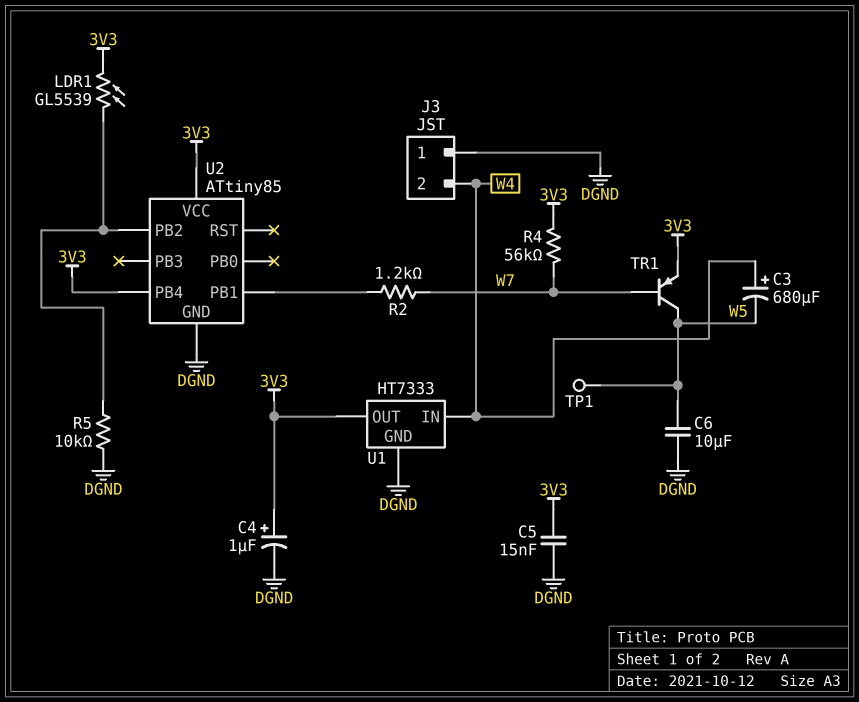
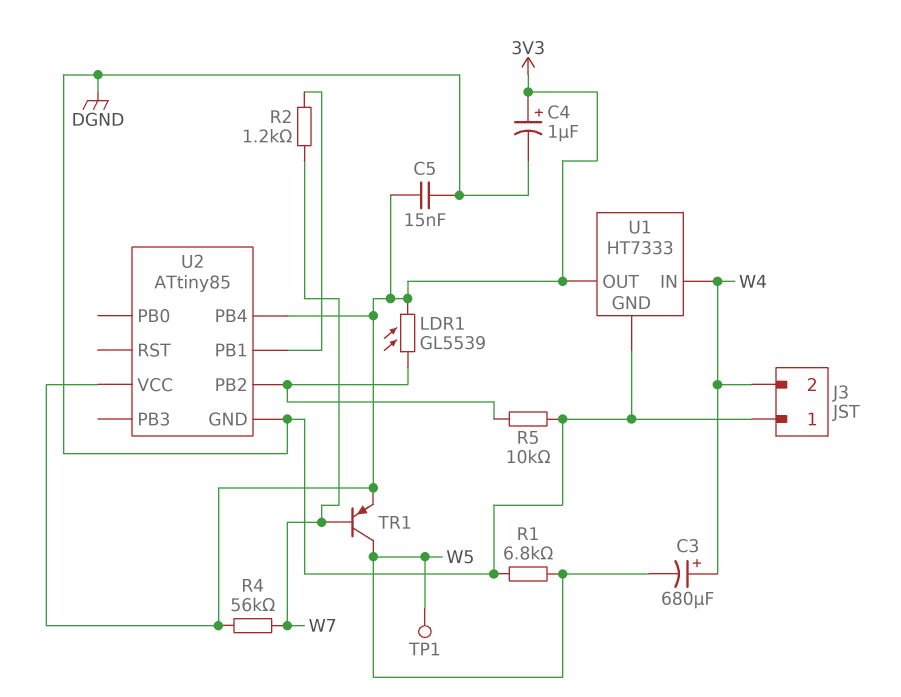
C6: 10uF (DGND, W5) -> none
R1: none -> 6.8k (DGND, W5)

